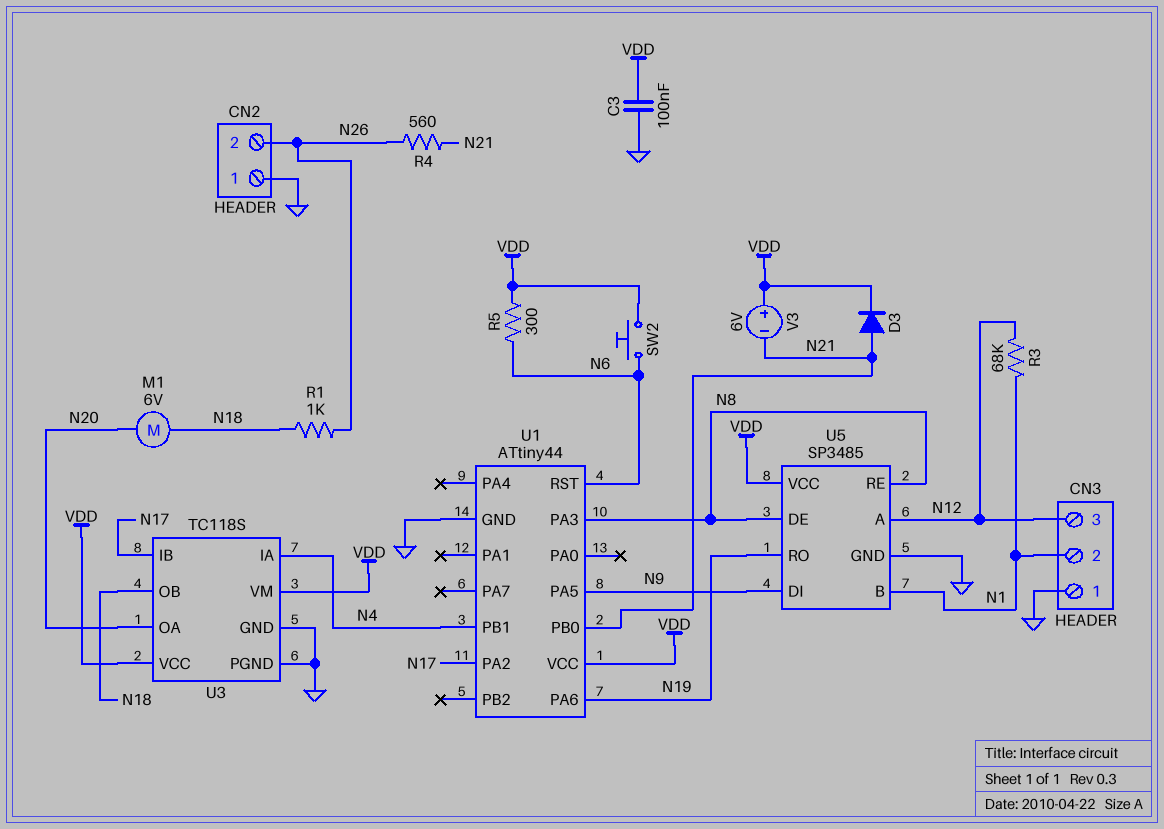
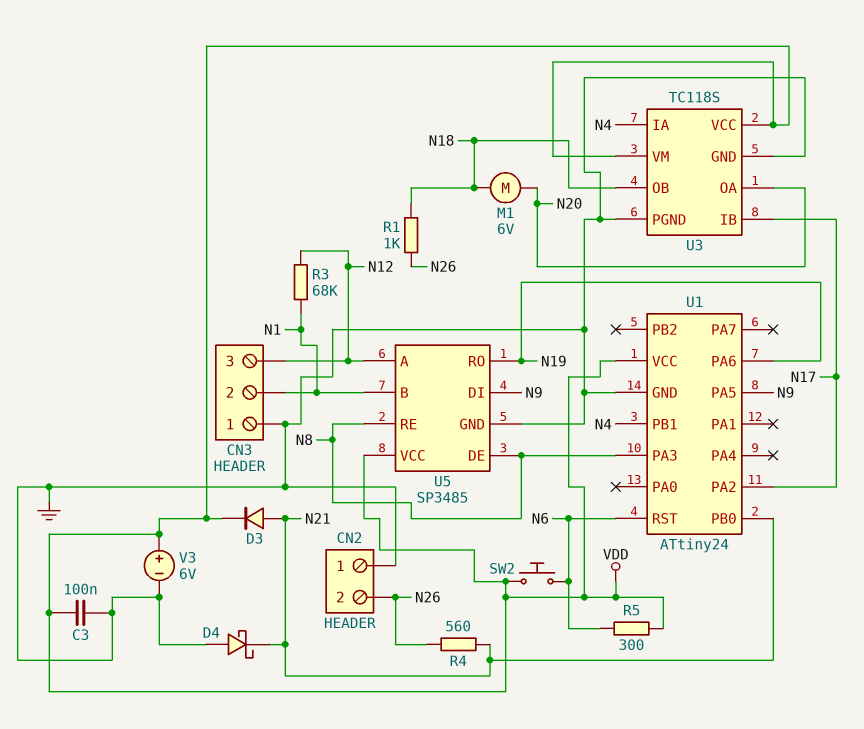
D4: none -> schottky (A GND, K N21)
U1: ATtiny44 -> ATtiny24
V3: 6V (plus VDD, minus N21) -> 6V (plus VDD, minus GND)

